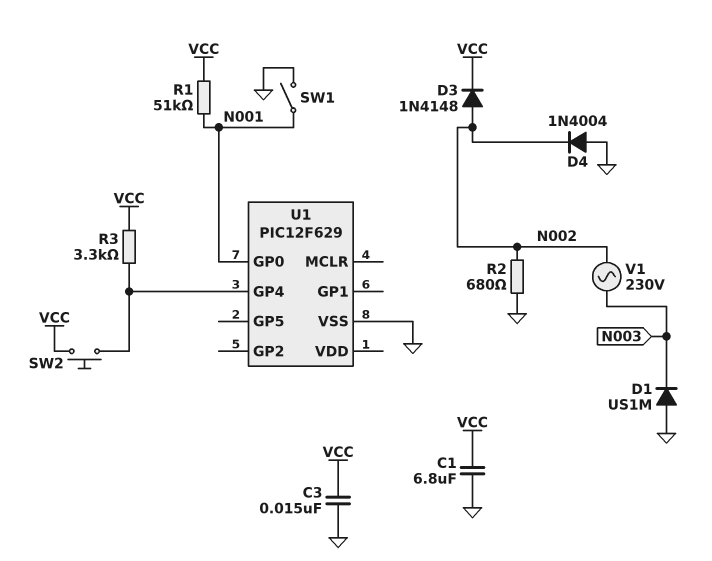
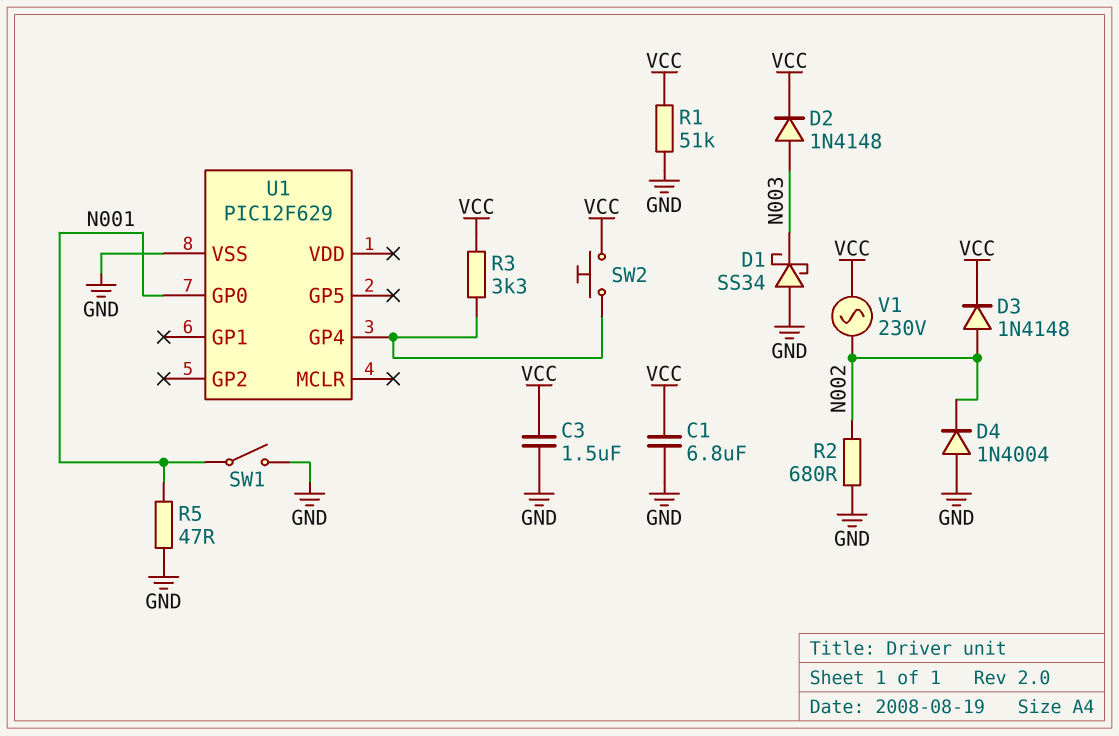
C3: 15nF (GND, VCC) -> 1.5uF (GND, VCC)
D1: diode US1M (A GND, K N003) -> schottky SS34 (A GND, K N003)
D2: none -> diode 1N4148 (A N003, K VCC)
R1: 51k (N001, VCC) -> 51k (GND, VCC)
R5: none -> 47 (GND, N001)
V1: AC 230V (N002, N003) -> AC 230V (N002, VCC)

